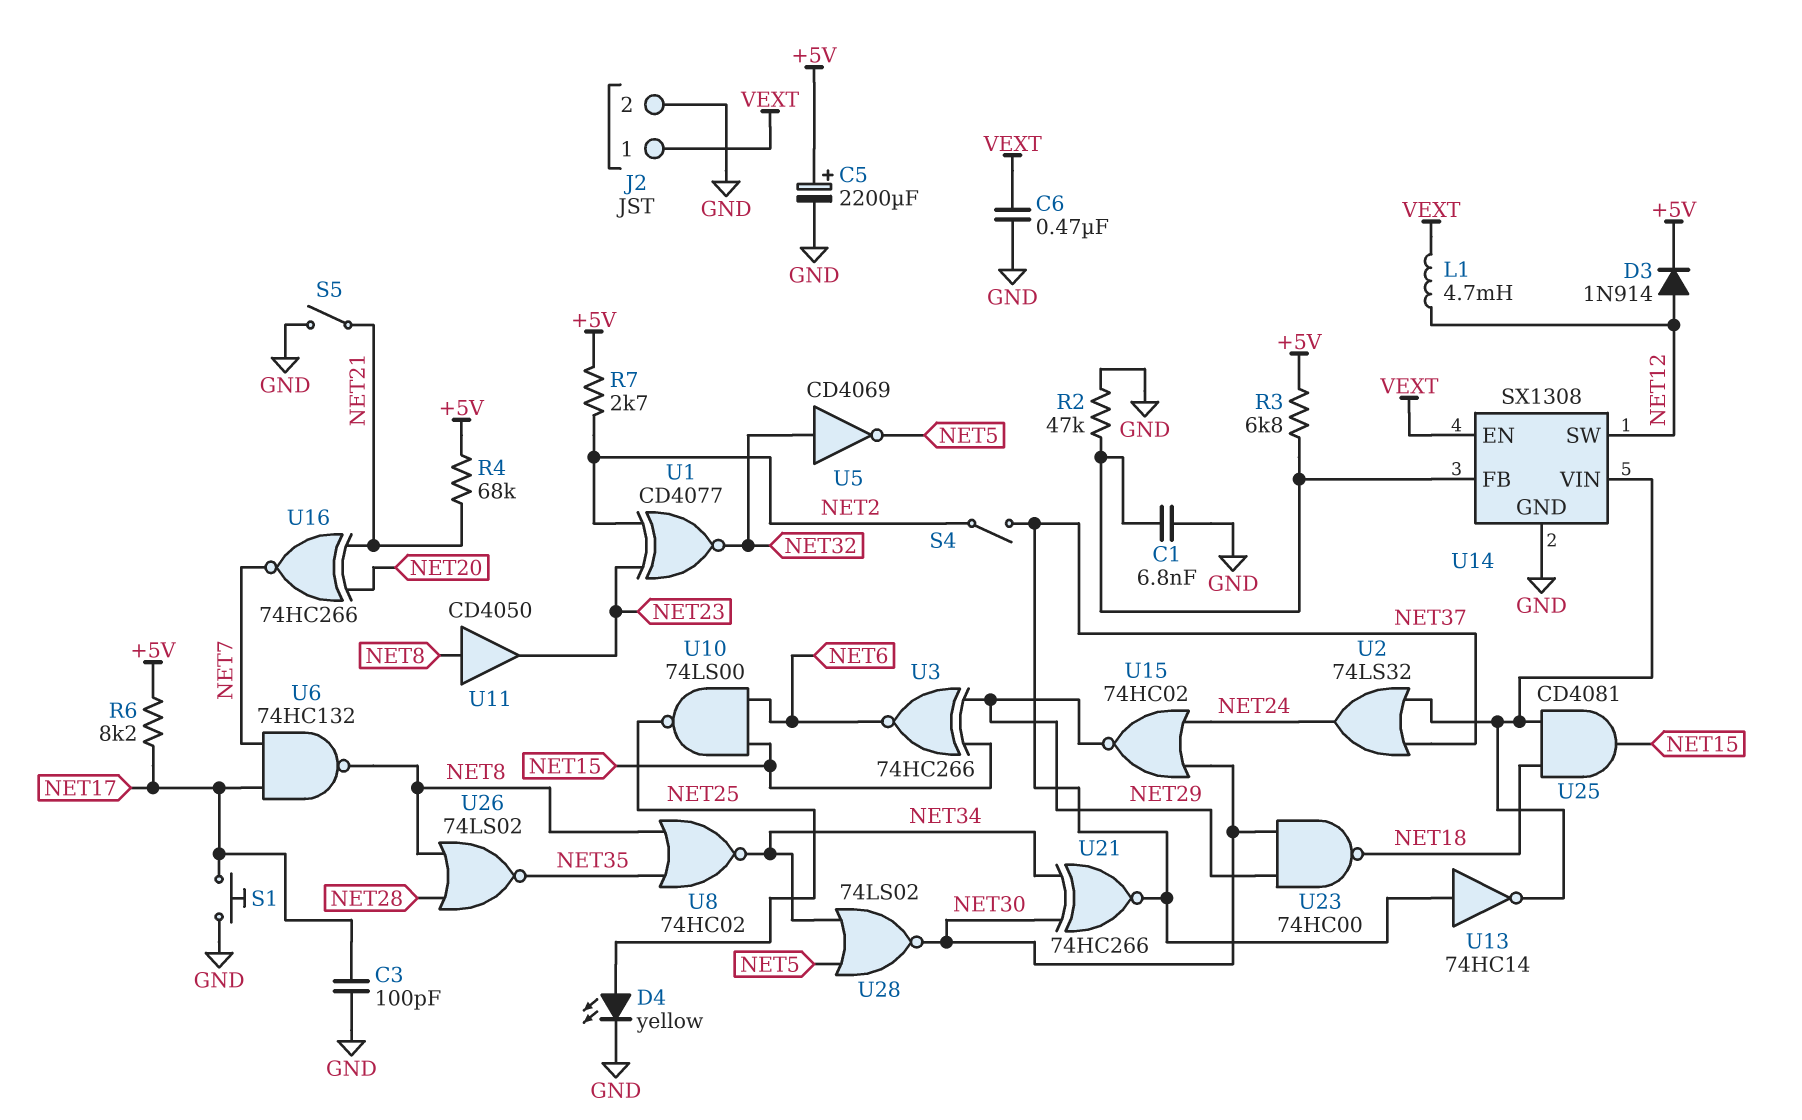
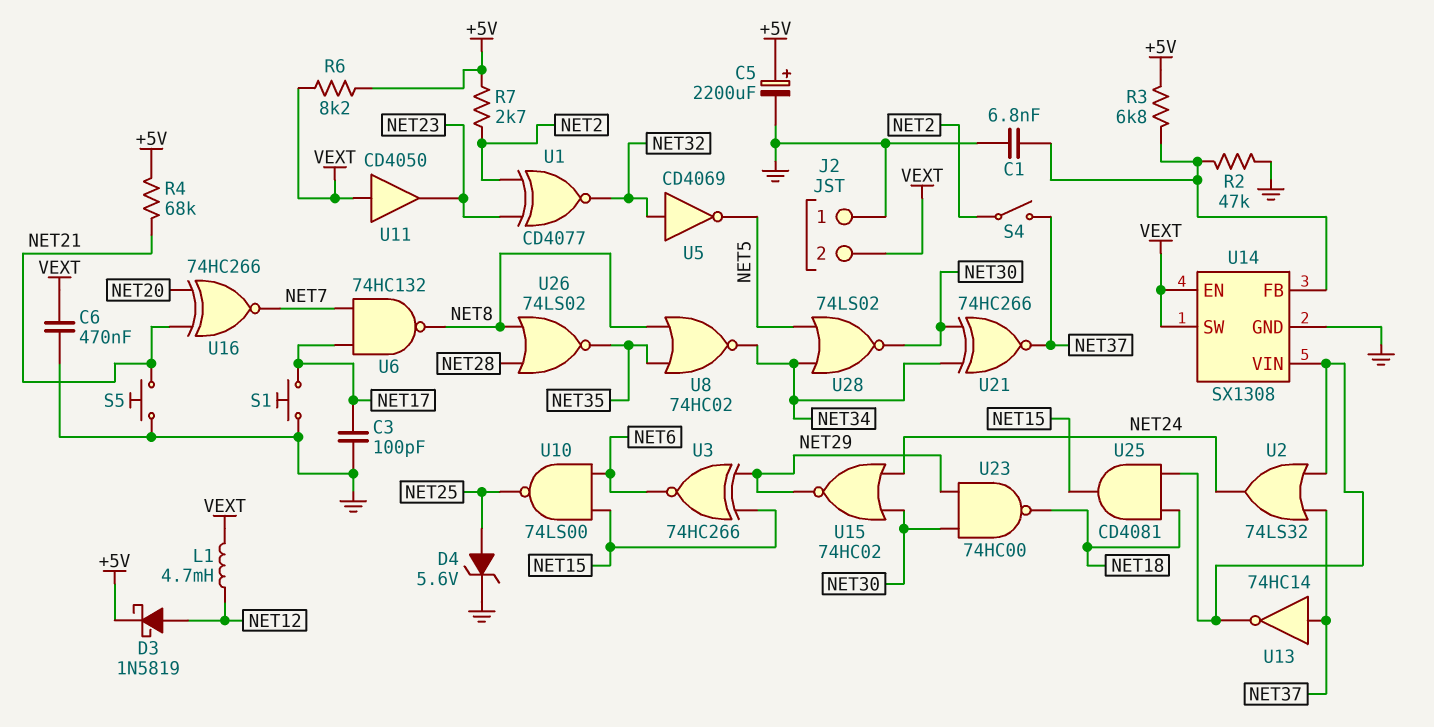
D3: diode 1N914 (A NET12, K +5V) -> schottky 1N5819 (A NET12, K +5V)
D4: LED yellow (A NET25, K GND) -> zener 5.6V (A NET25, K GND)
J2 pin 1: VEXT -> GND
J2 pin 2: GND -> VEXT
R6: 8.2k (+5V, NET17) -> 8.2k (+5V, VEXT)
S5: switch (GND, NET21) -> button (GND, NET21)
U11: buffer CD4050 (in NET8, out NET23) -> buffer CD4050 (in VEXT, out NET23)
U14 pin SW: NET12 -> VEXT

